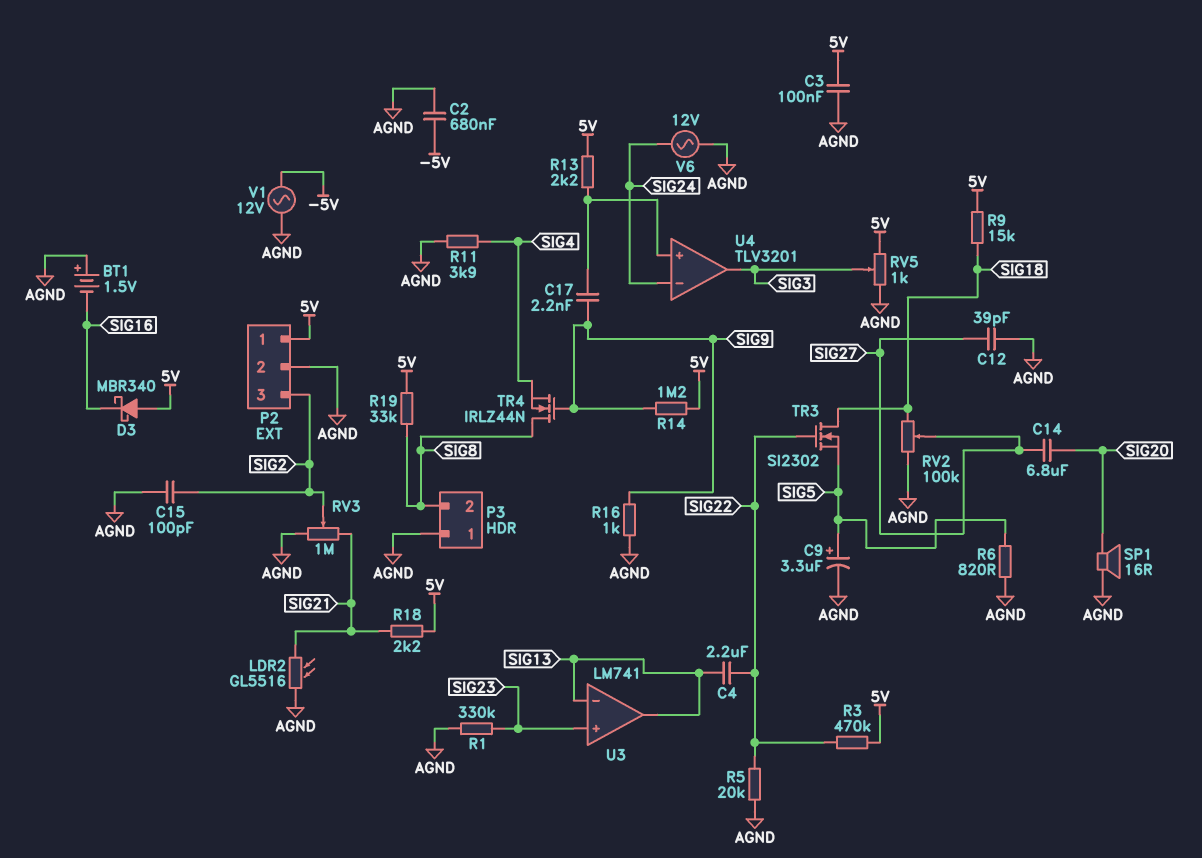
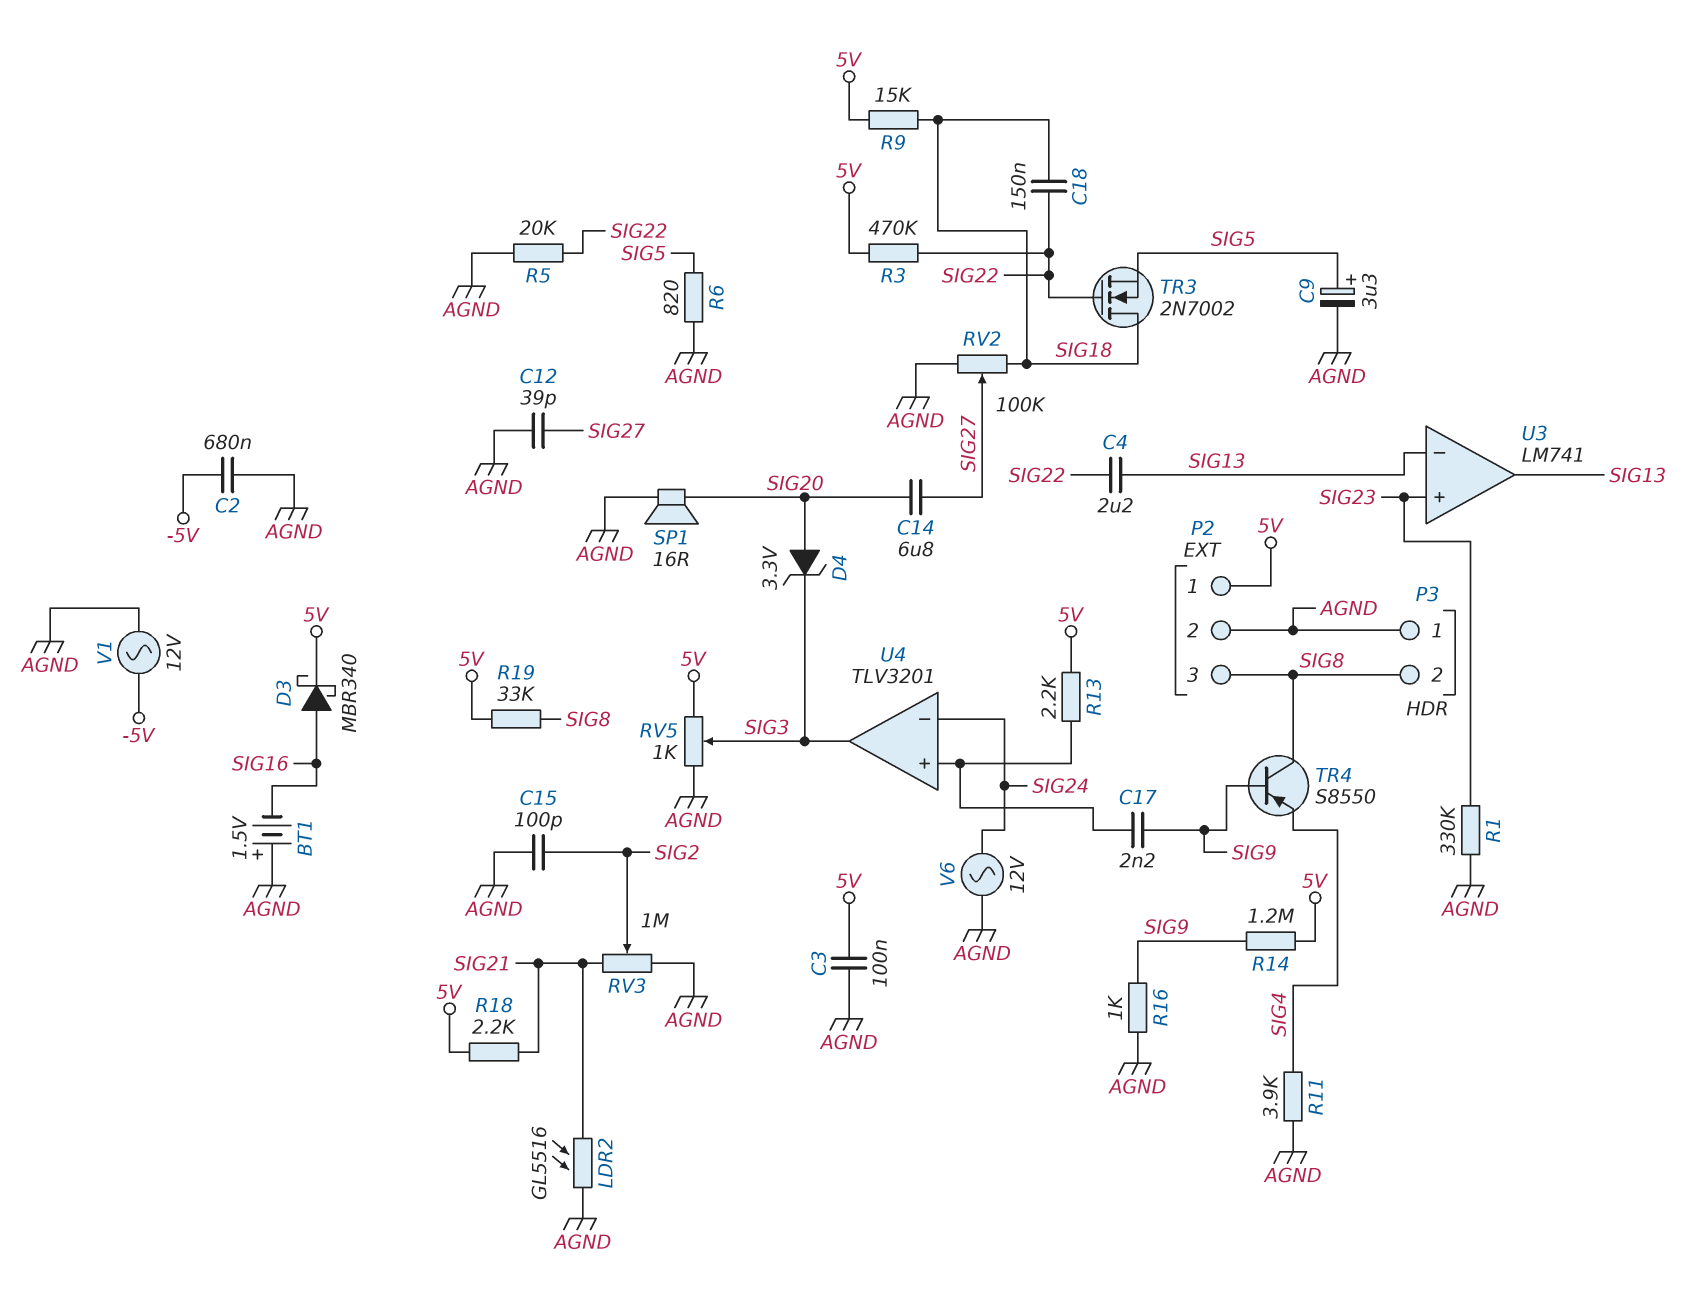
C18: none -> 150nF (SIG18, SIG22)
D3: schottky MBR340 (A 5V, K SIG16) -> schottky MBR340 (A SIG16, K 5V)
D4: none -> zener 3.3V (A SIG20, K SIG3)
P2 pin 3: SIG2 -> SIG8
TR3: NMOS SI2302 (G SIG22, D SIG18, S SIG5) -> NMOS 2N7002 (G SIG22, D SIG18, S SIG5)
TR4: NMOS IRLZ44N (G SIG9, D SIG8, S SIG4) -> PNP S8550 (B SIG9, C SIG8, E SIG4)

